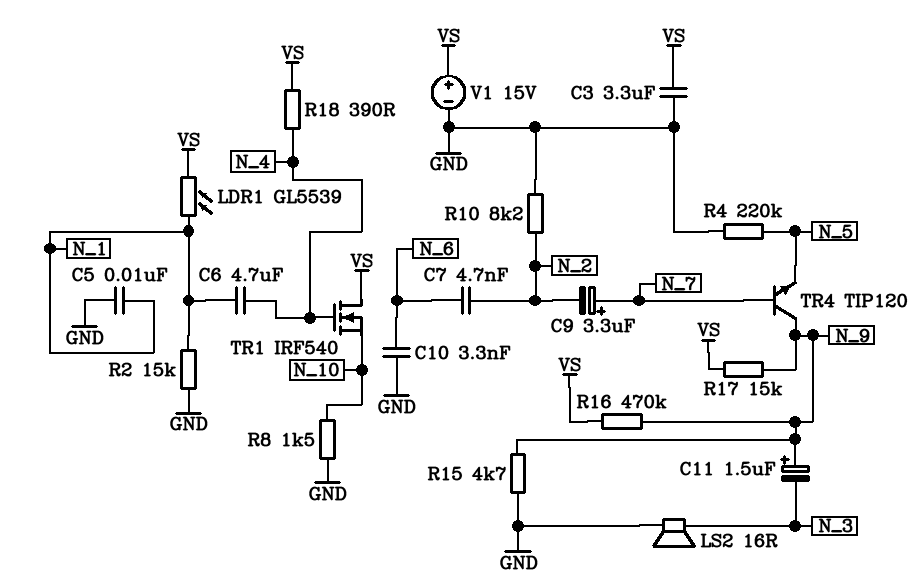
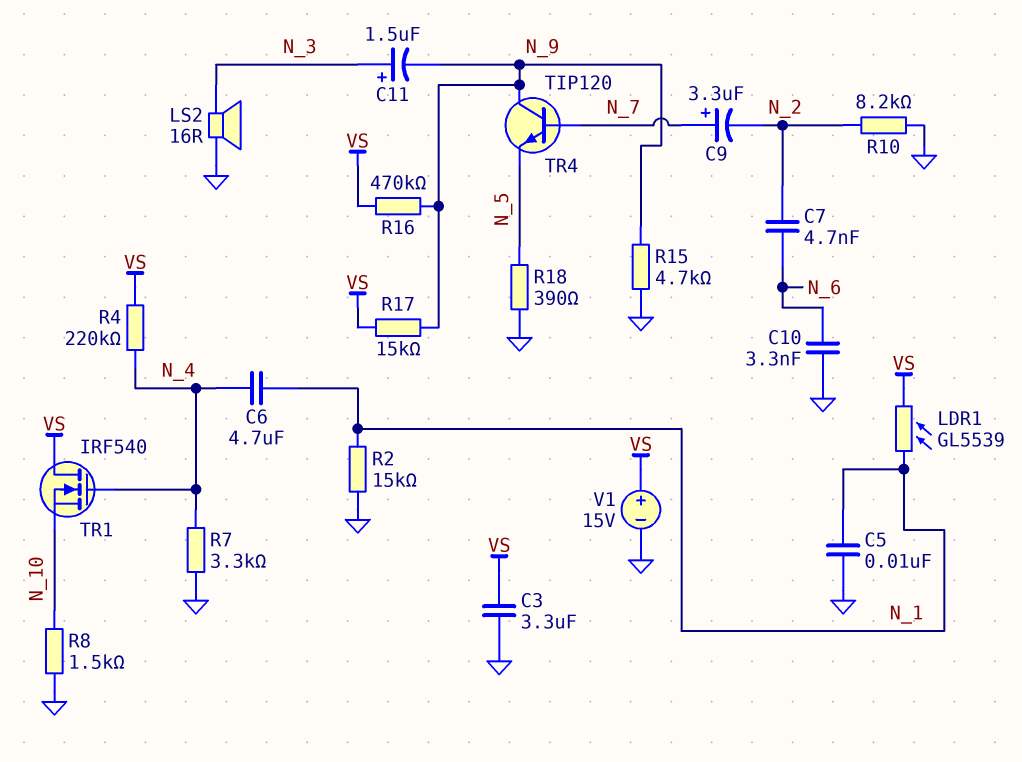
C11: 1.5uF (plus N_9, minus N_3) -> 1.5uF (plus N_3, minus N_9)
R4: 220k (GND, N_5) -> 220k (N_4, VS)
R7: none -> 3.3k (GND, N_4)
R18: 390 (N_4, VS) -> 390 (GND, N_5)

